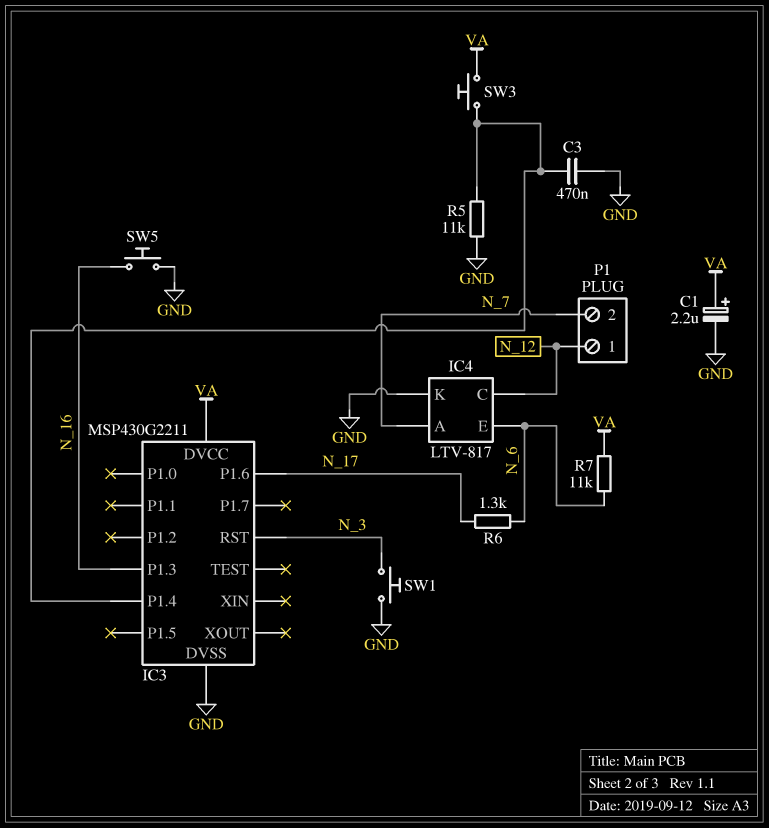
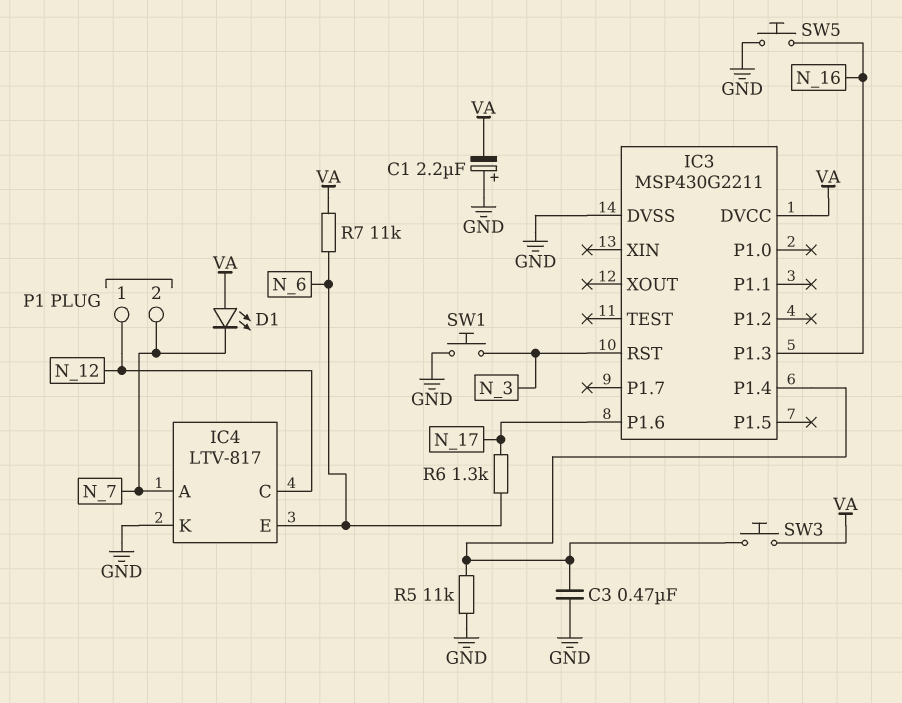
C1: 2.2uF (plus VA, minus GND) -> 2.2uF (plus GND, minus VA)
D1: none -> LED (A VA, K N_7)

